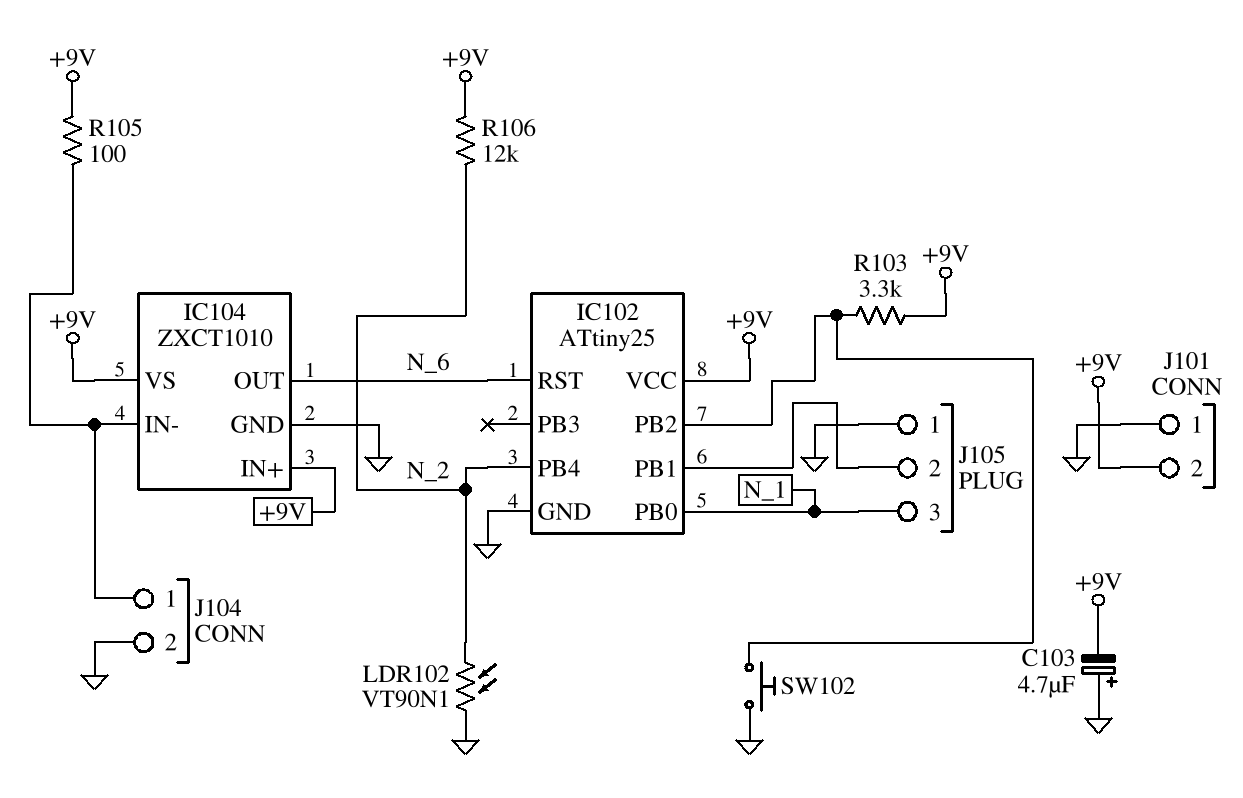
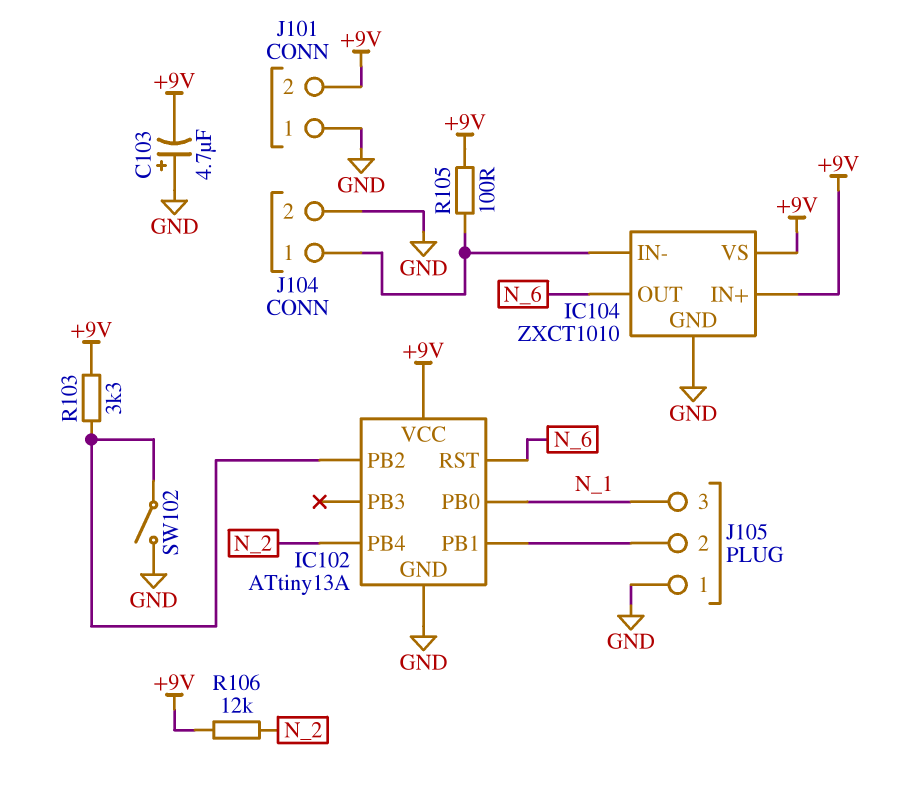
IC102: ATtiny25 -> ATtiny13A
LDR102: VT90N1 (GND, N_2) -> none
SW102: button (GND, IC102/PB2) -> switch (GND, IC102/PB2)

